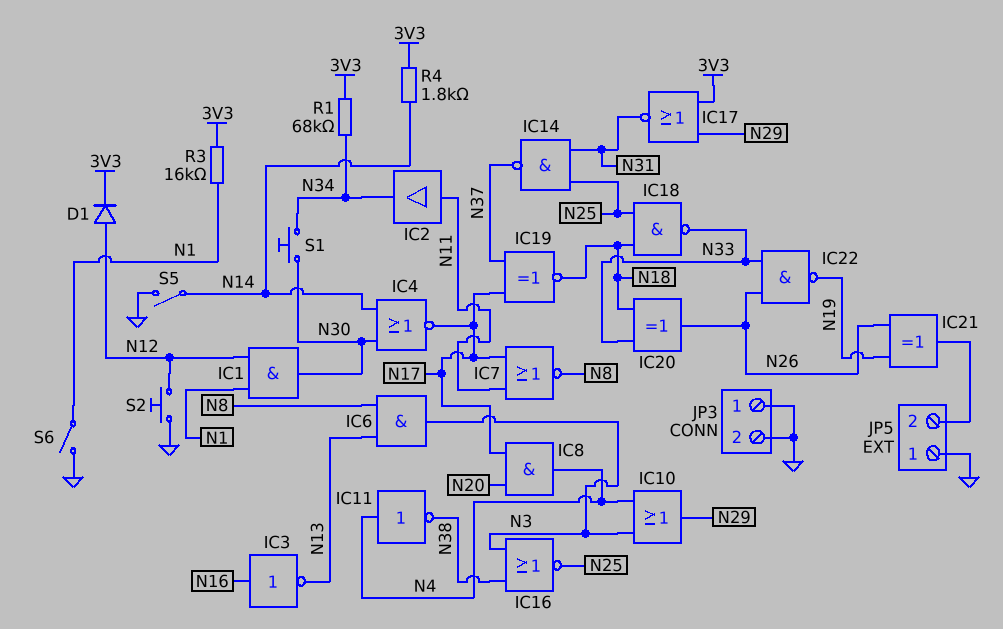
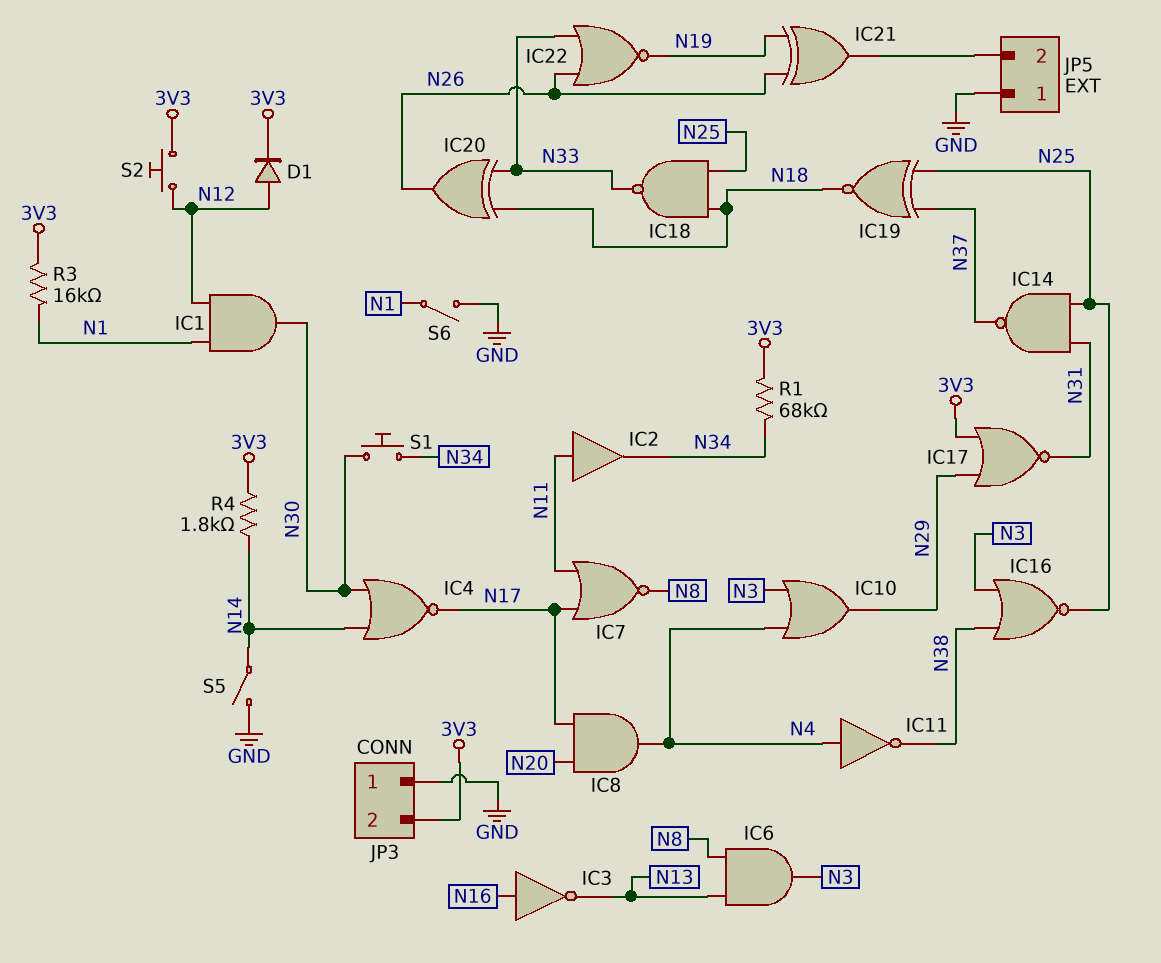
IC19: XNOR (in N17, in N37, out N18) -> XNOR (in N25, in N37, out N18)
IC22: NAND (in N26, in N33, out N19) -> NOR (in N26, in N33, out N19)
JP3 pin 2: GND -> 3V3
S2: button (GND, N12) -> button (3V3, N12)

